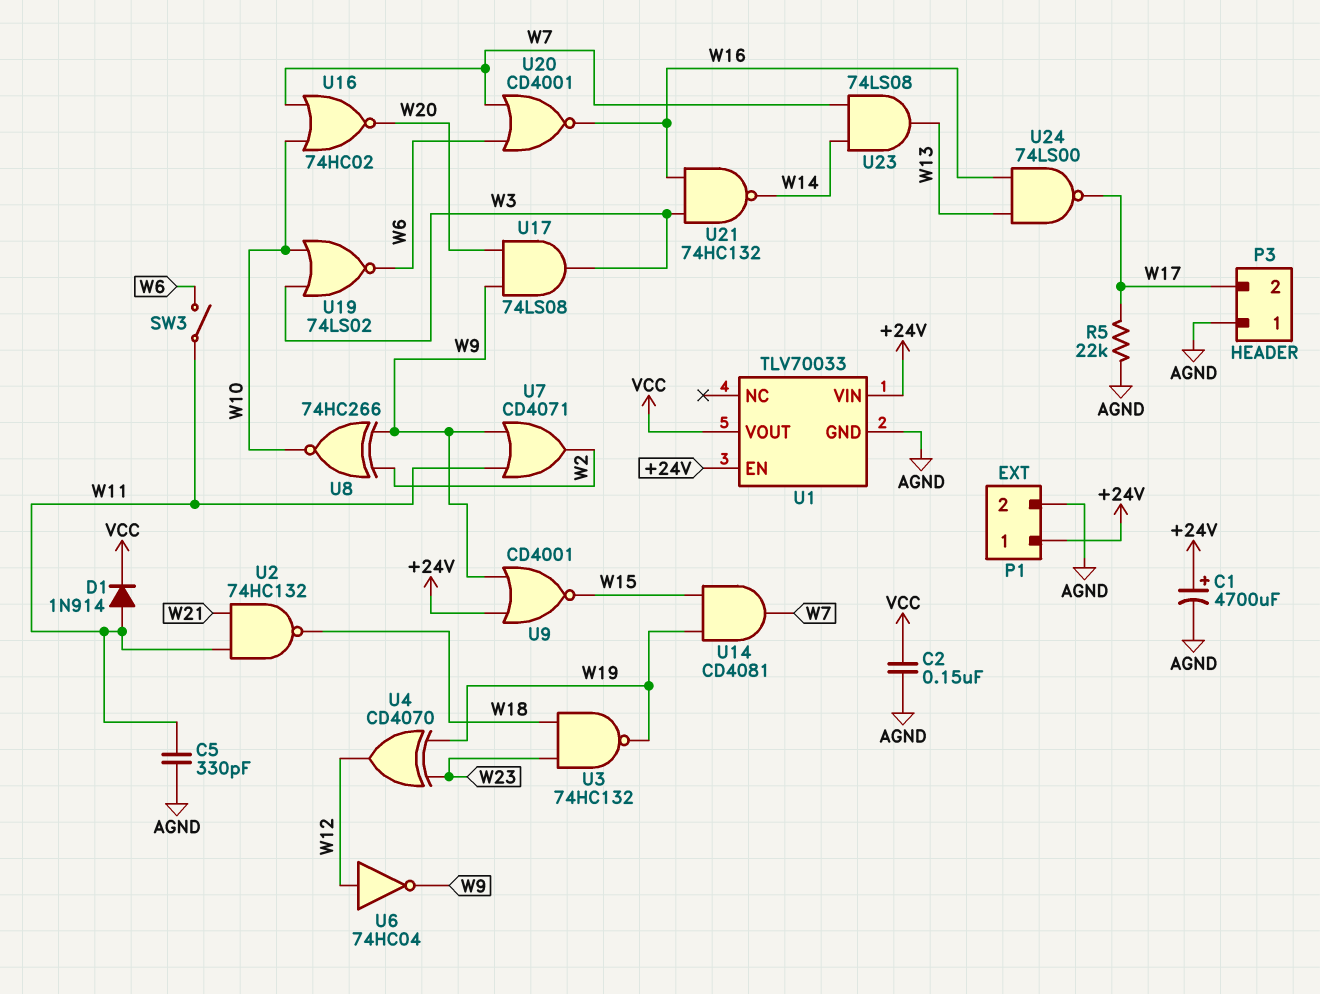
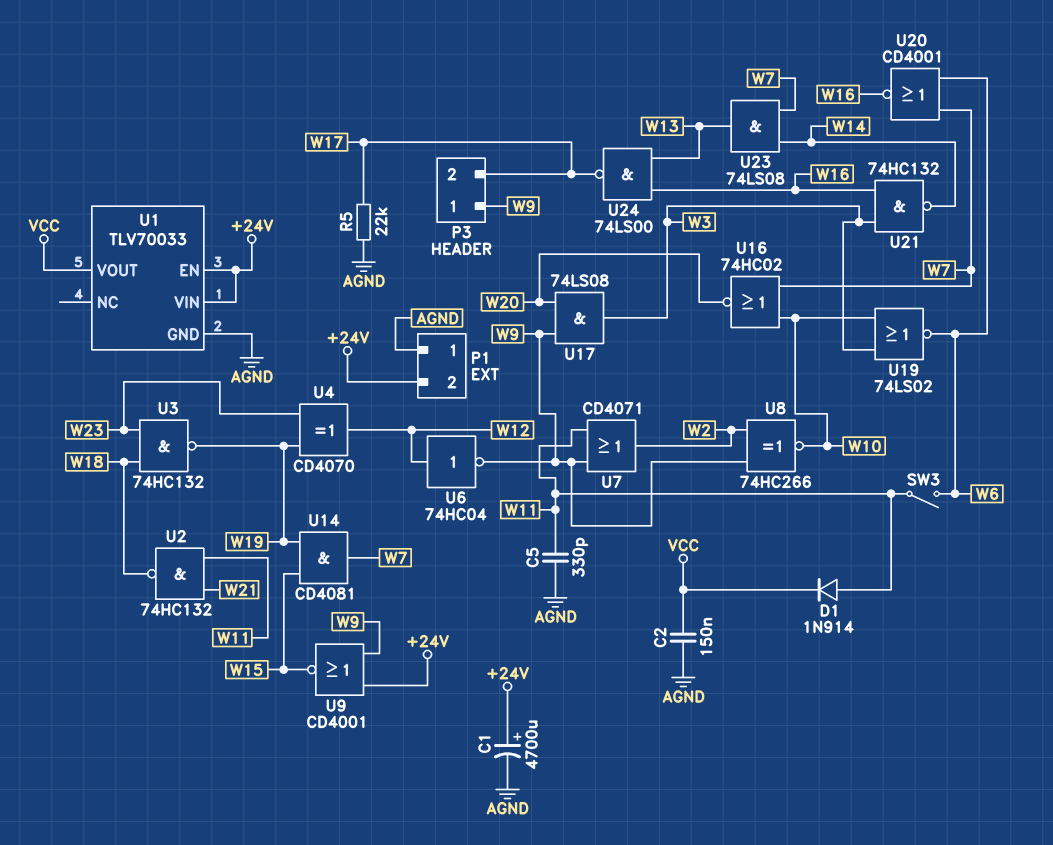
P1 pin 1: +24V -> AGND
P1 pin 2: AGND -> +24V
P3 pin 1: AGND -> W9

